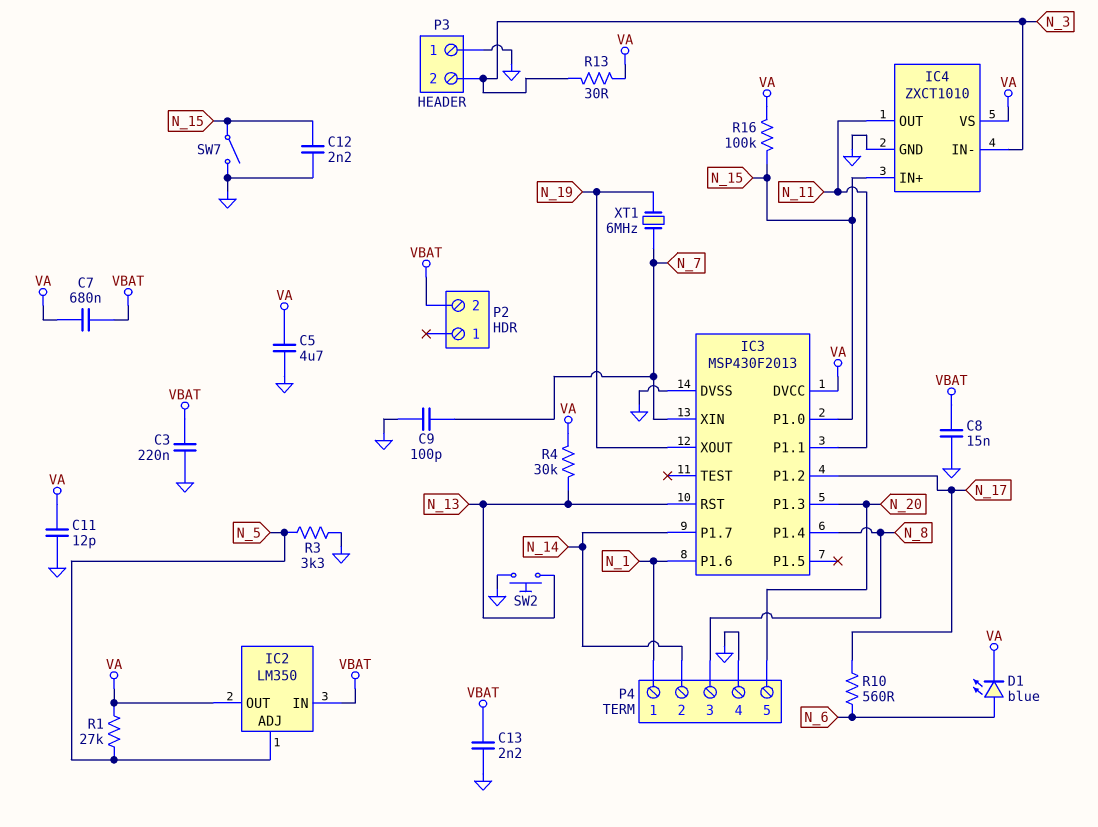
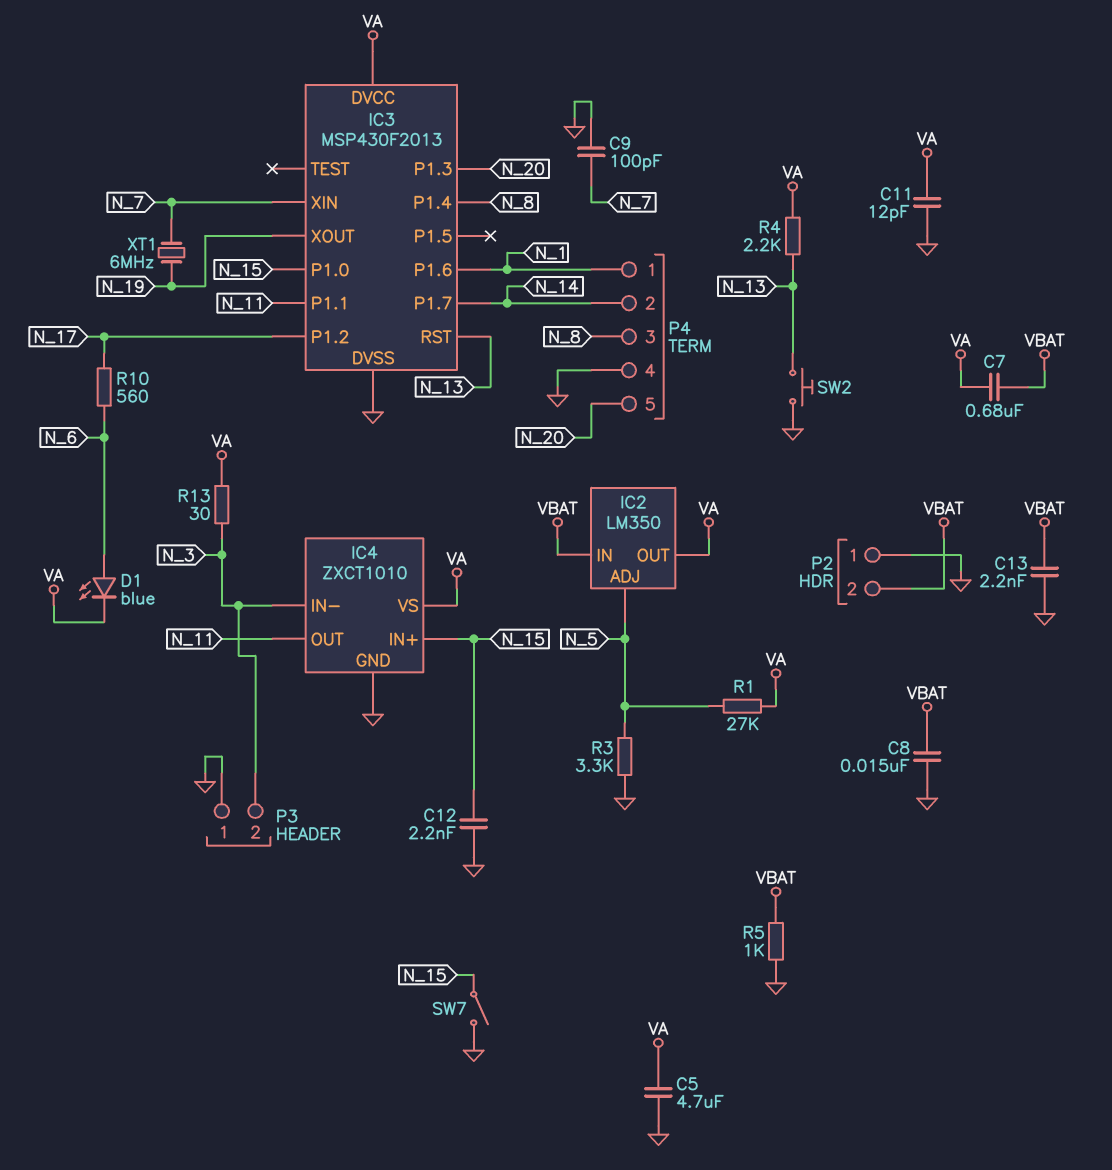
C3: 220nF (GND, VBAT) -> none
P2 pin 1: none -> GND
R4: 30k (N_13, VA) -> 2.2k (N_13, VA)
R5: none -> 1k (GND, VBAT)
R16: 100k (N_15, VA) -> none

